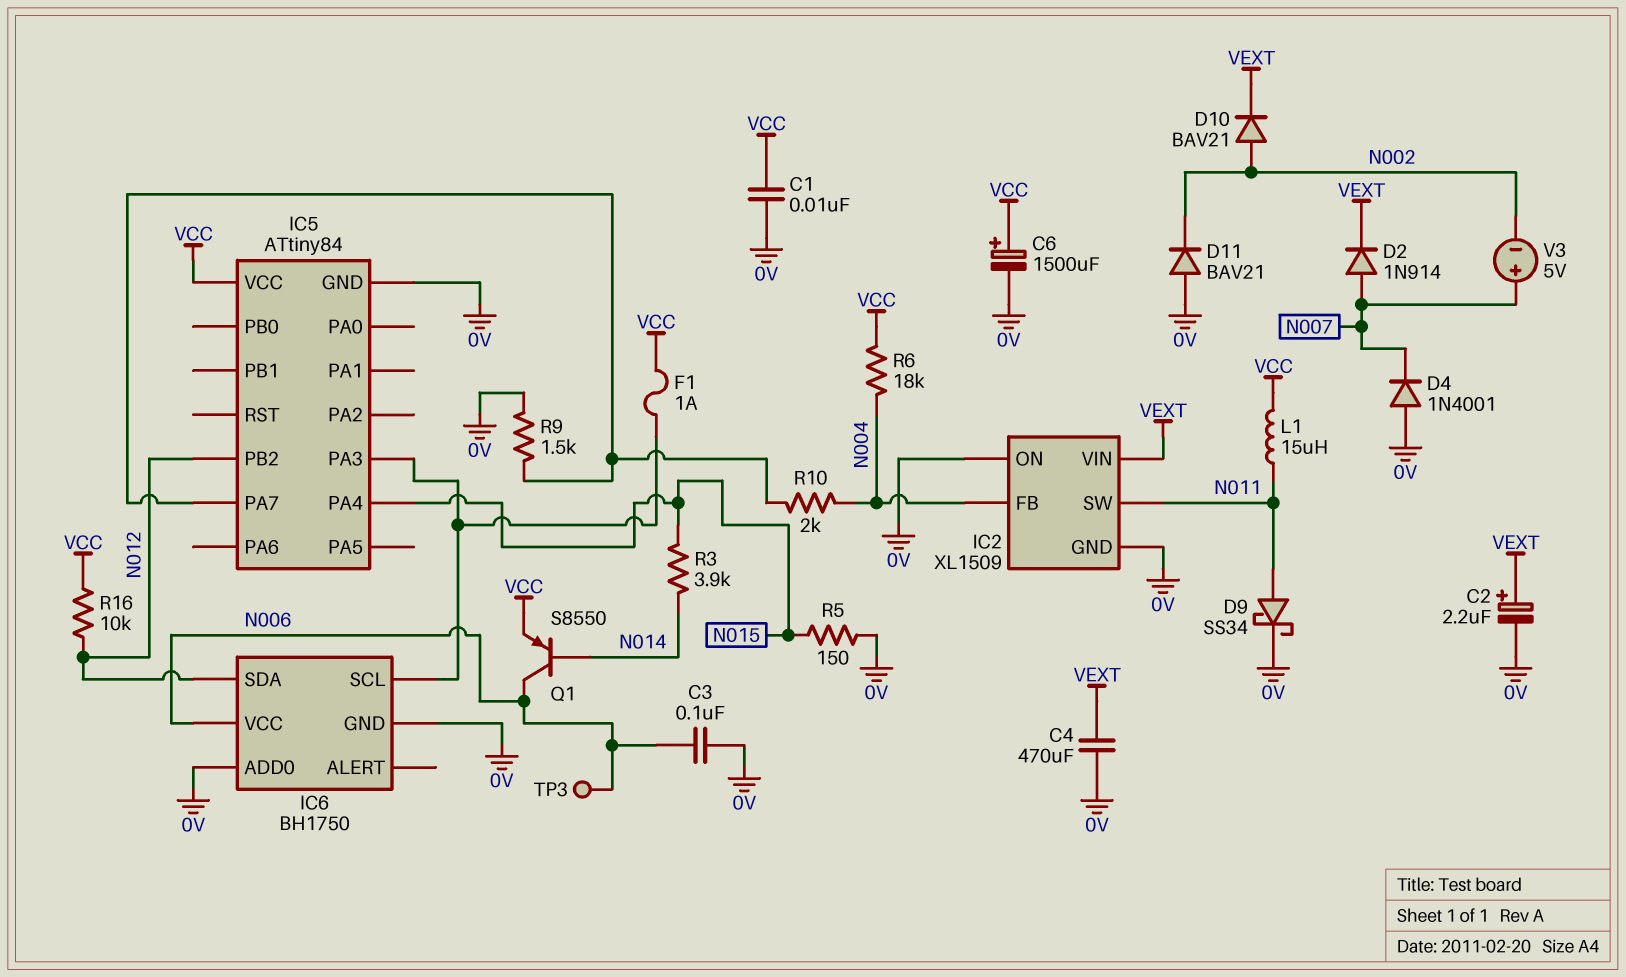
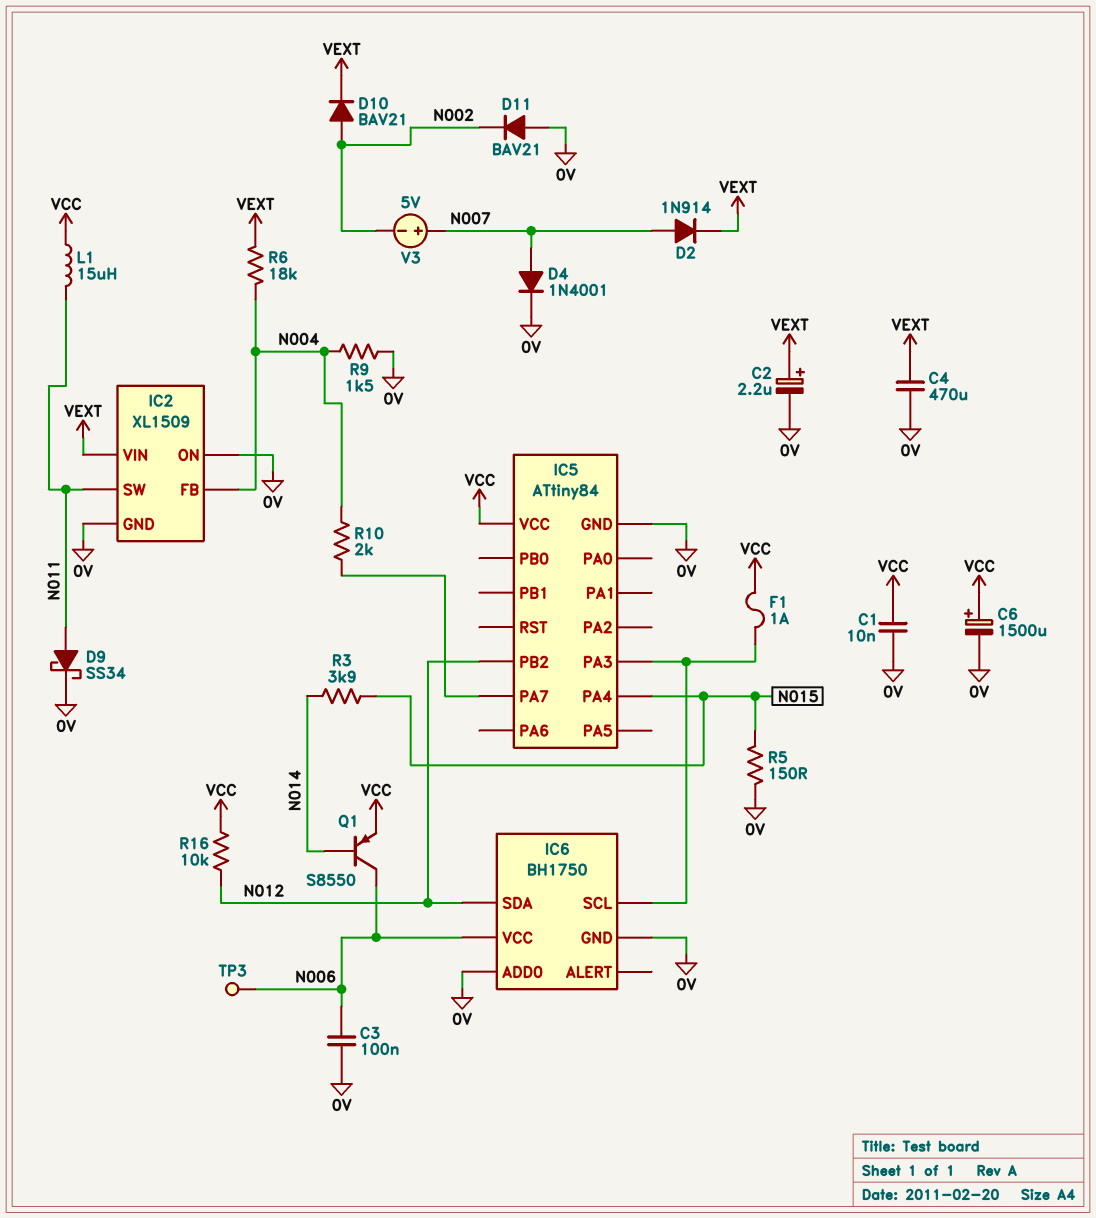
D4: diode 1N4001 (A 0V, K N007) -> diode 1N4001 (A N007, K 0V)
R6: 18k (N004, VCC) -> 18k (N004, VEXT)
R9: 1.5k (0V, IC5/PA7) -> 1.5k (0V, N004)

